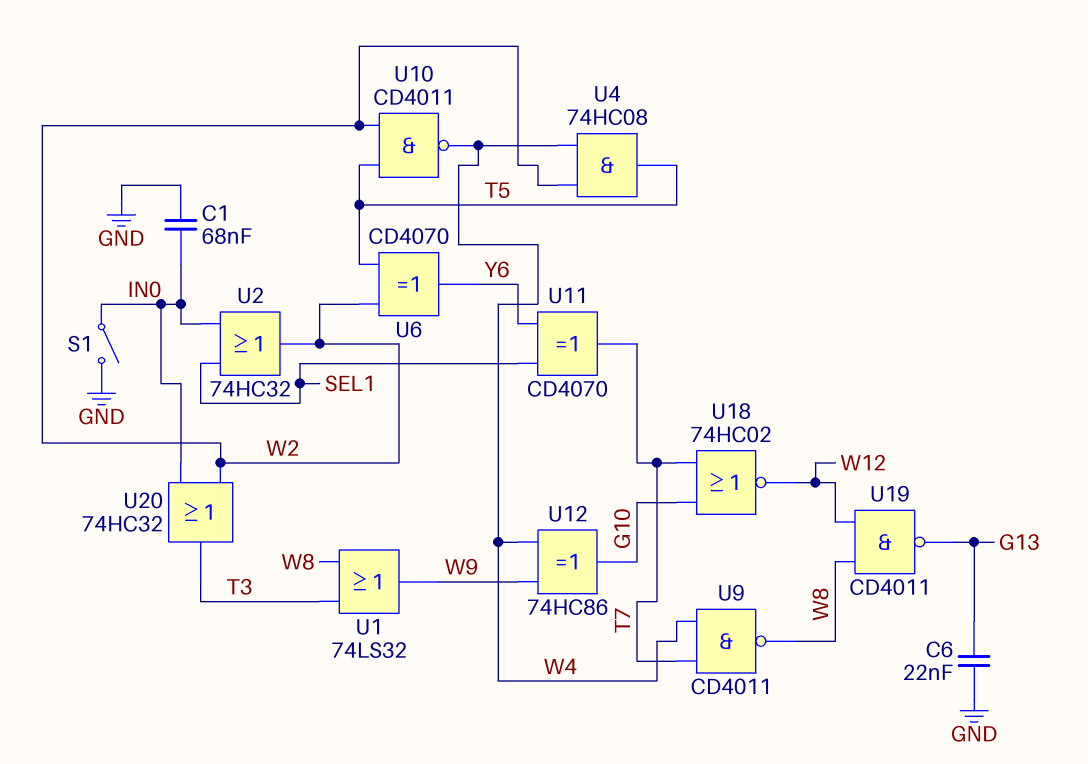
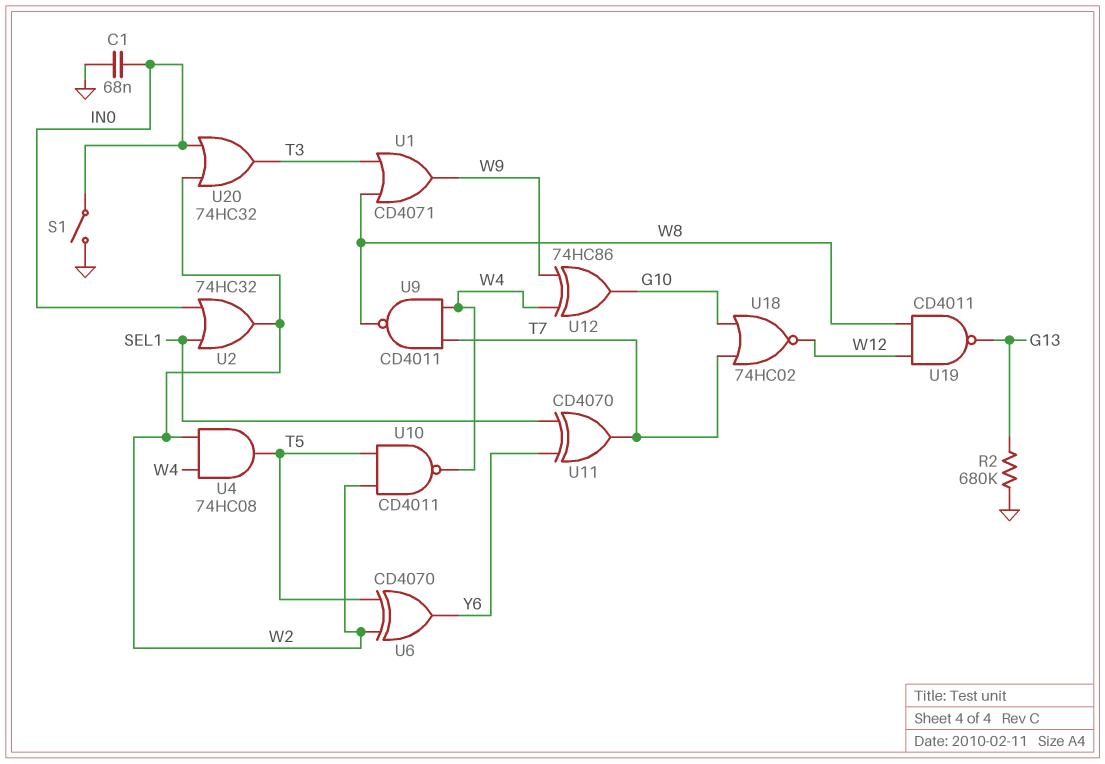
C6: 22nF (G13, GND) -> none
R2: none -> 680k (G13, GND)
U1: OR 74LS32 (in T3, in W8, out W9) -> OR CD4071 (in T3, in W8, out W9)

